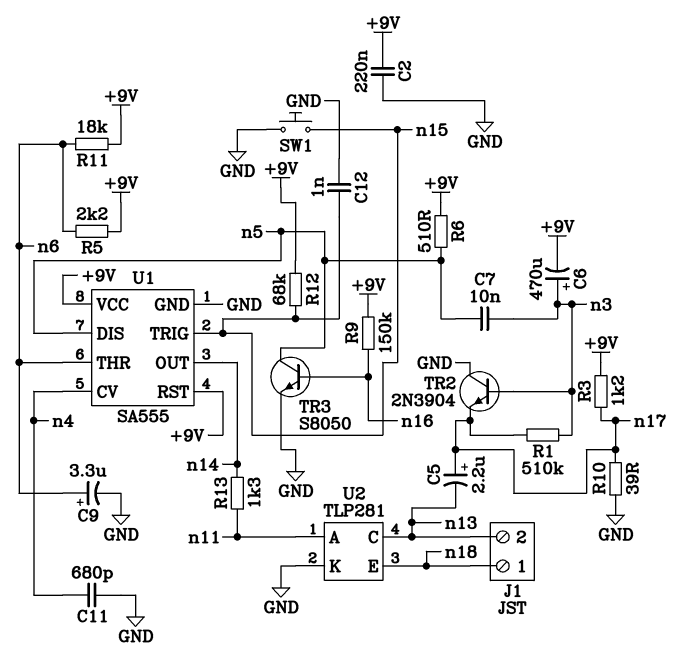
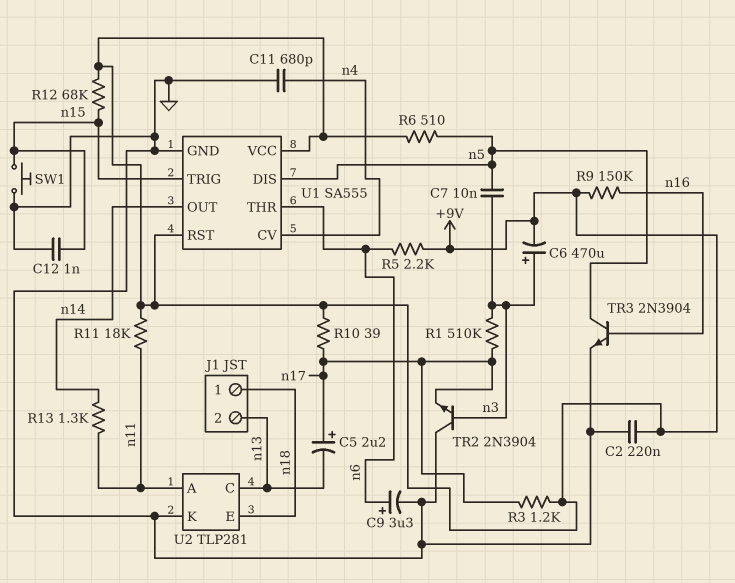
R10: 39 (GND, n17) -> 39 (+9V, n17)
R11: 18k (+9V, n6) -> 18k (+9V, n11)
TR3: NPN S8050 (B n16, C n5, E GND) -> NPN 2N3904 (B n16, C n5, E GND)

